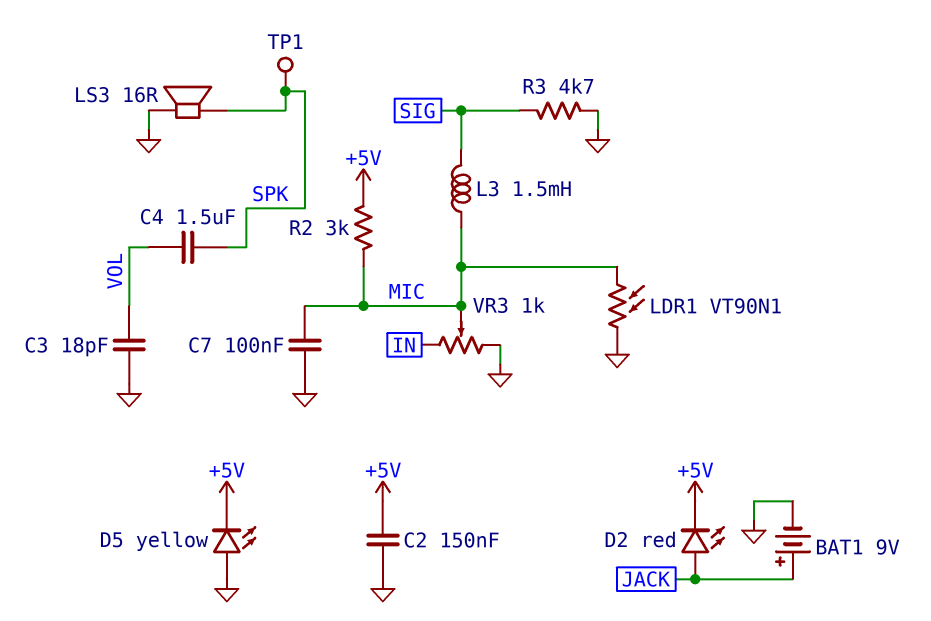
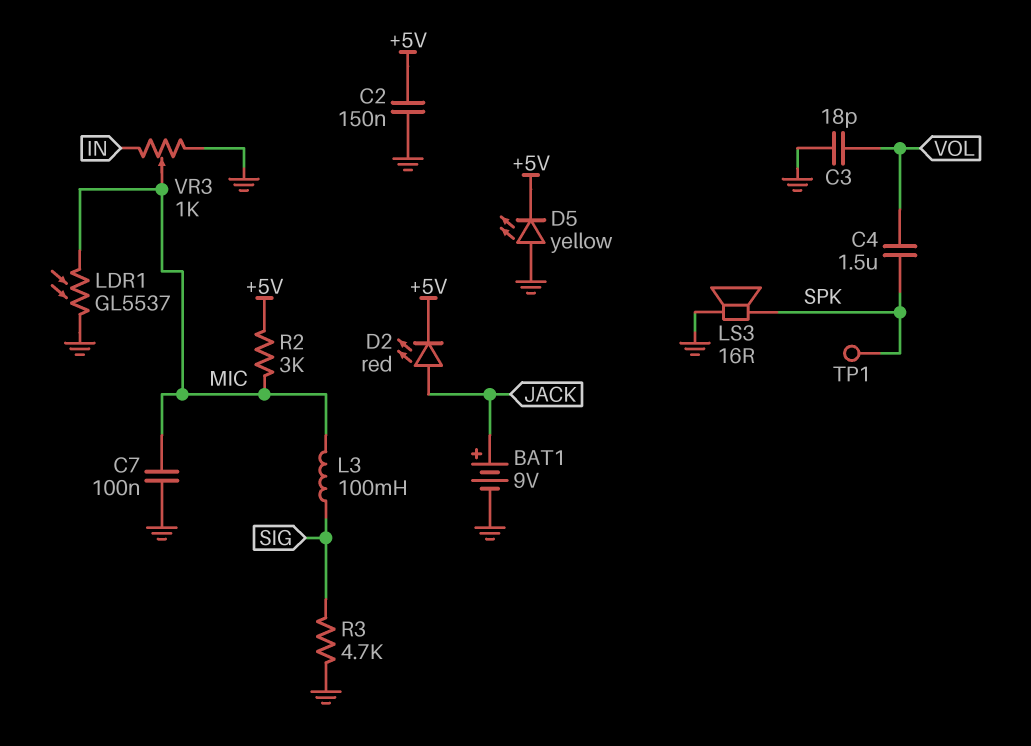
L3: 1.5mH (MIC, SIG) -> 100mH (MIC, SIG)
LDR1: VT90N1 (GND, MIC) -> GL5537 (GND, MIC)

